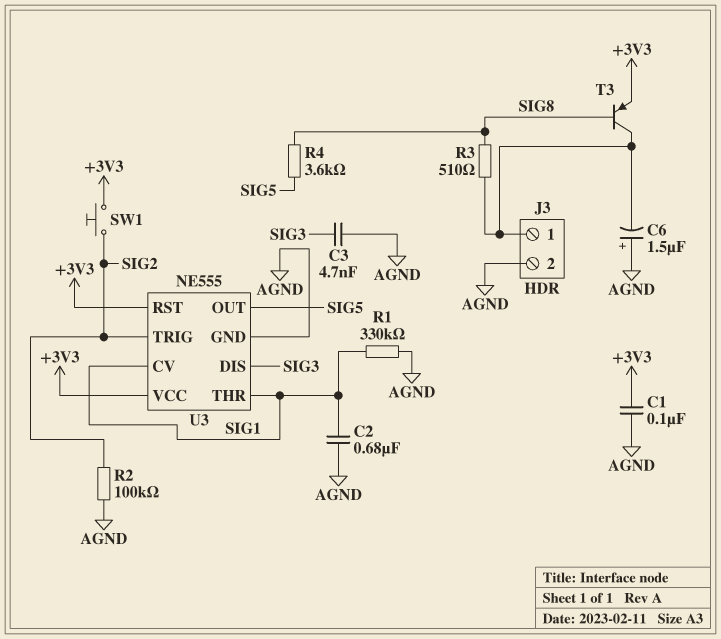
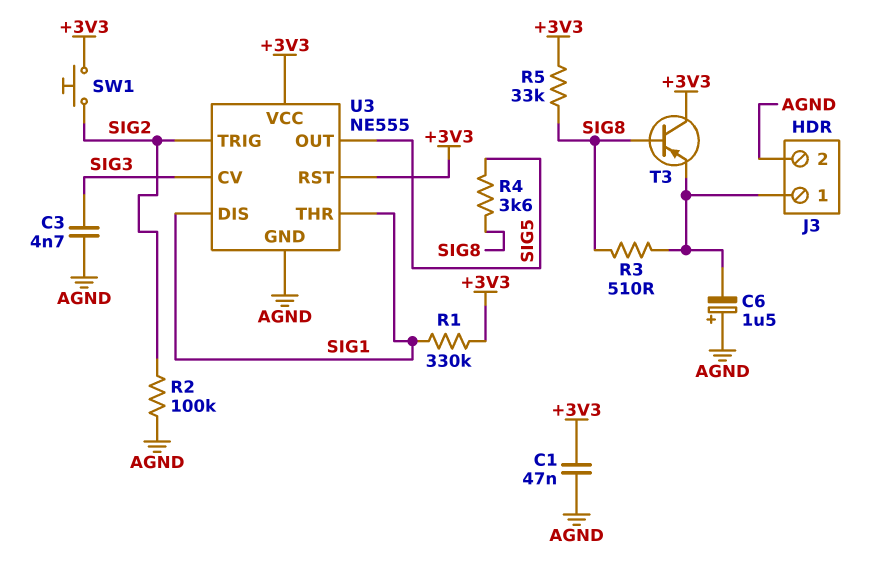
C1: 100nF (+3V3, AGND) -> 47nF (+3V3, AGND)
C2: 680nF (AGND, SIG1) -> none
R1: 330k (AGND, SIG1) -> 330k (+3V3, SIG1)
R5: none -> 33k (+3V3, SIG8)
T3: PNP (B SIG8, C J3/1, E +3V3) -> PNP (B SIG8, C +3V3, E J3/1)
U3 pin CV: SIG1 -> SIG3
U3 pin DIS: SIG3 -> SIG1

